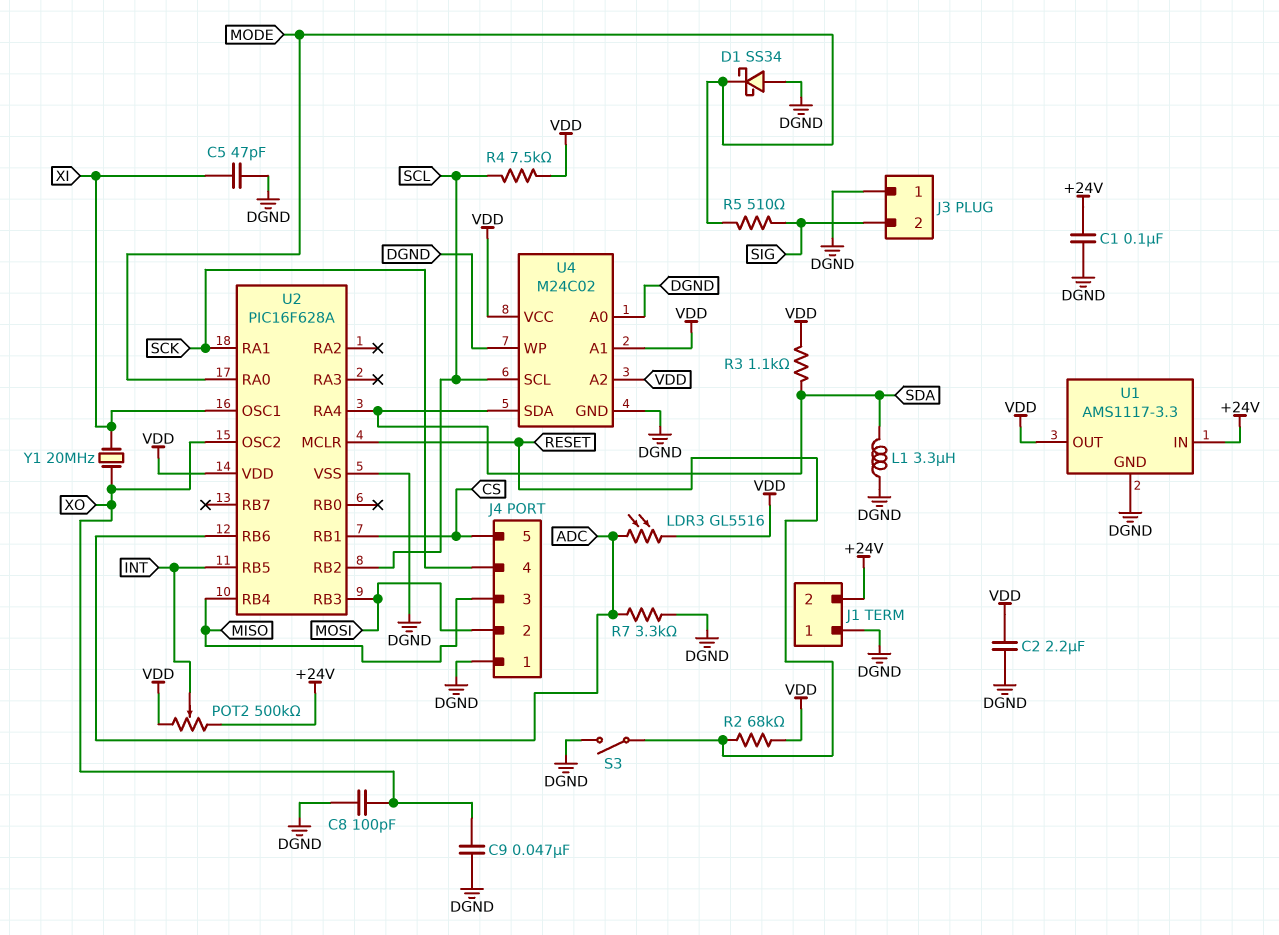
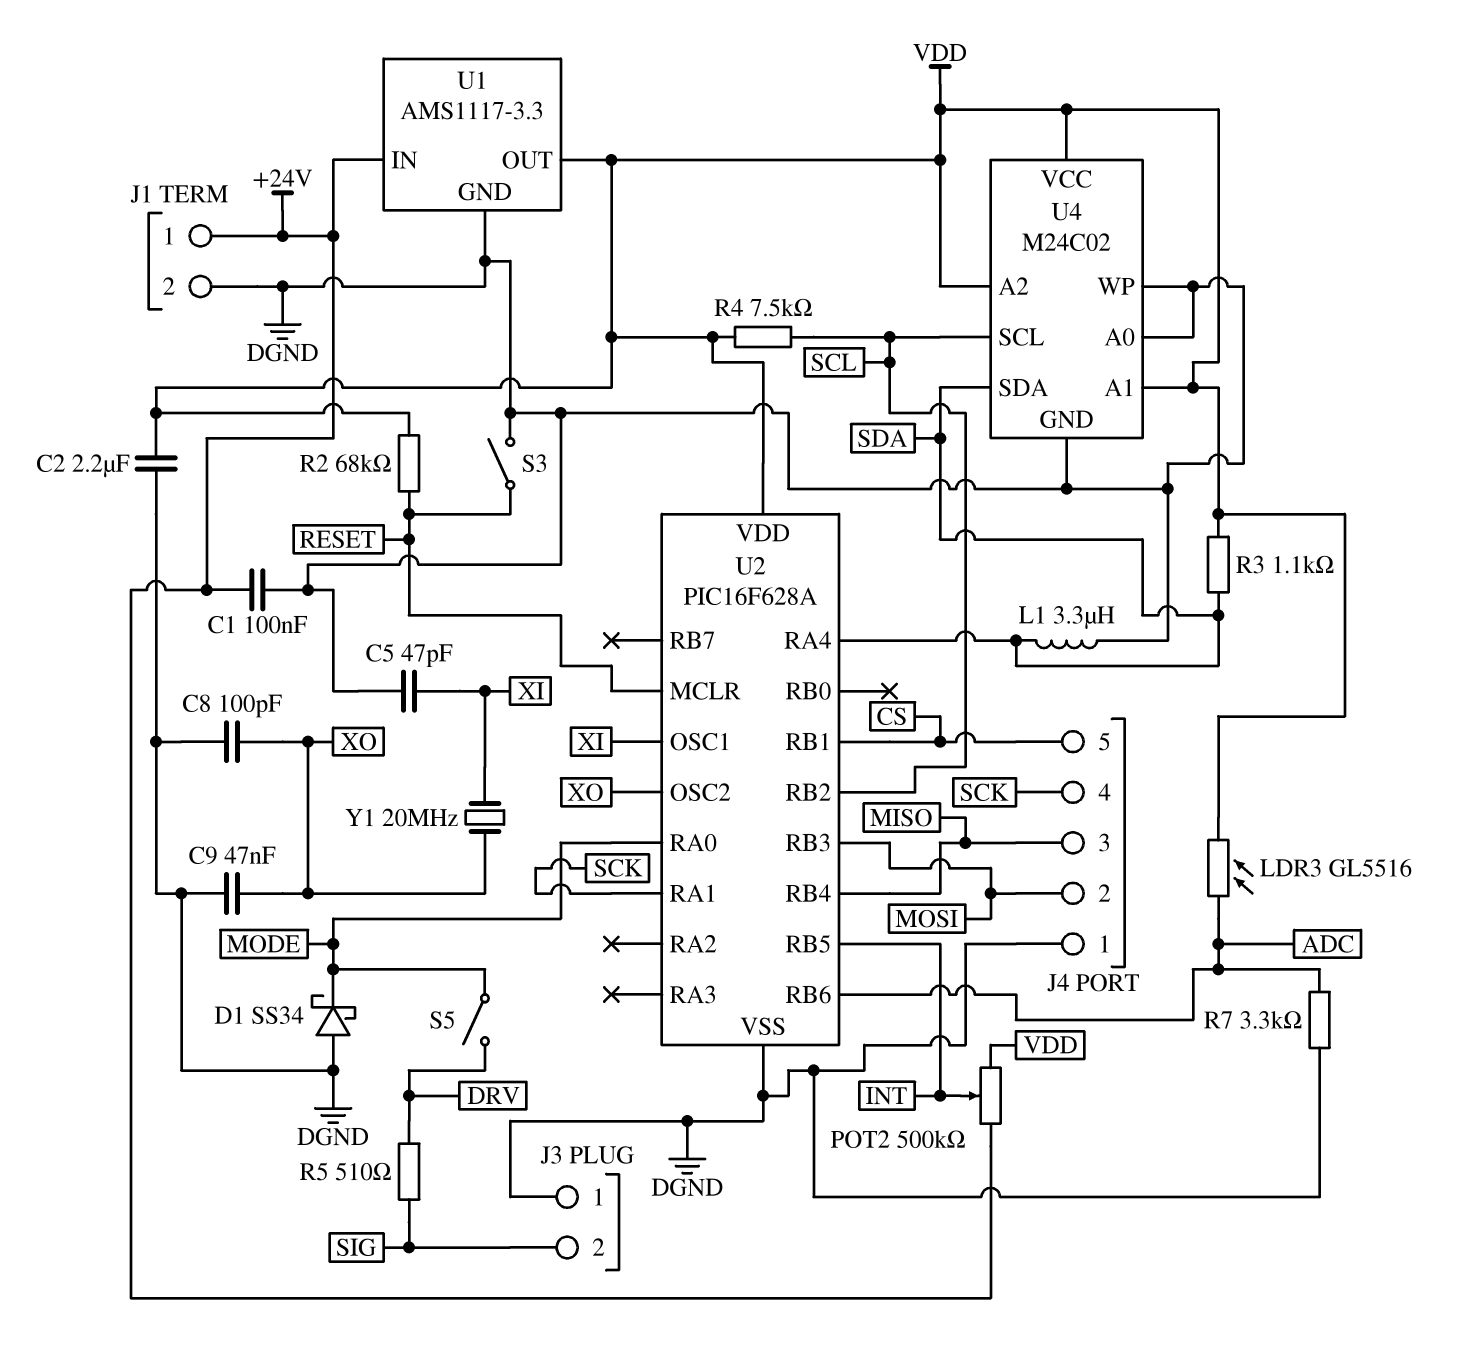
J1 pin 1: DGND -> +24V
J1 pin 2: +24V -> DGND
R5: 510 (MODE, SIG) -> 510 (DRV, SIG)
S5: none -> switch (DRV, MODE)

